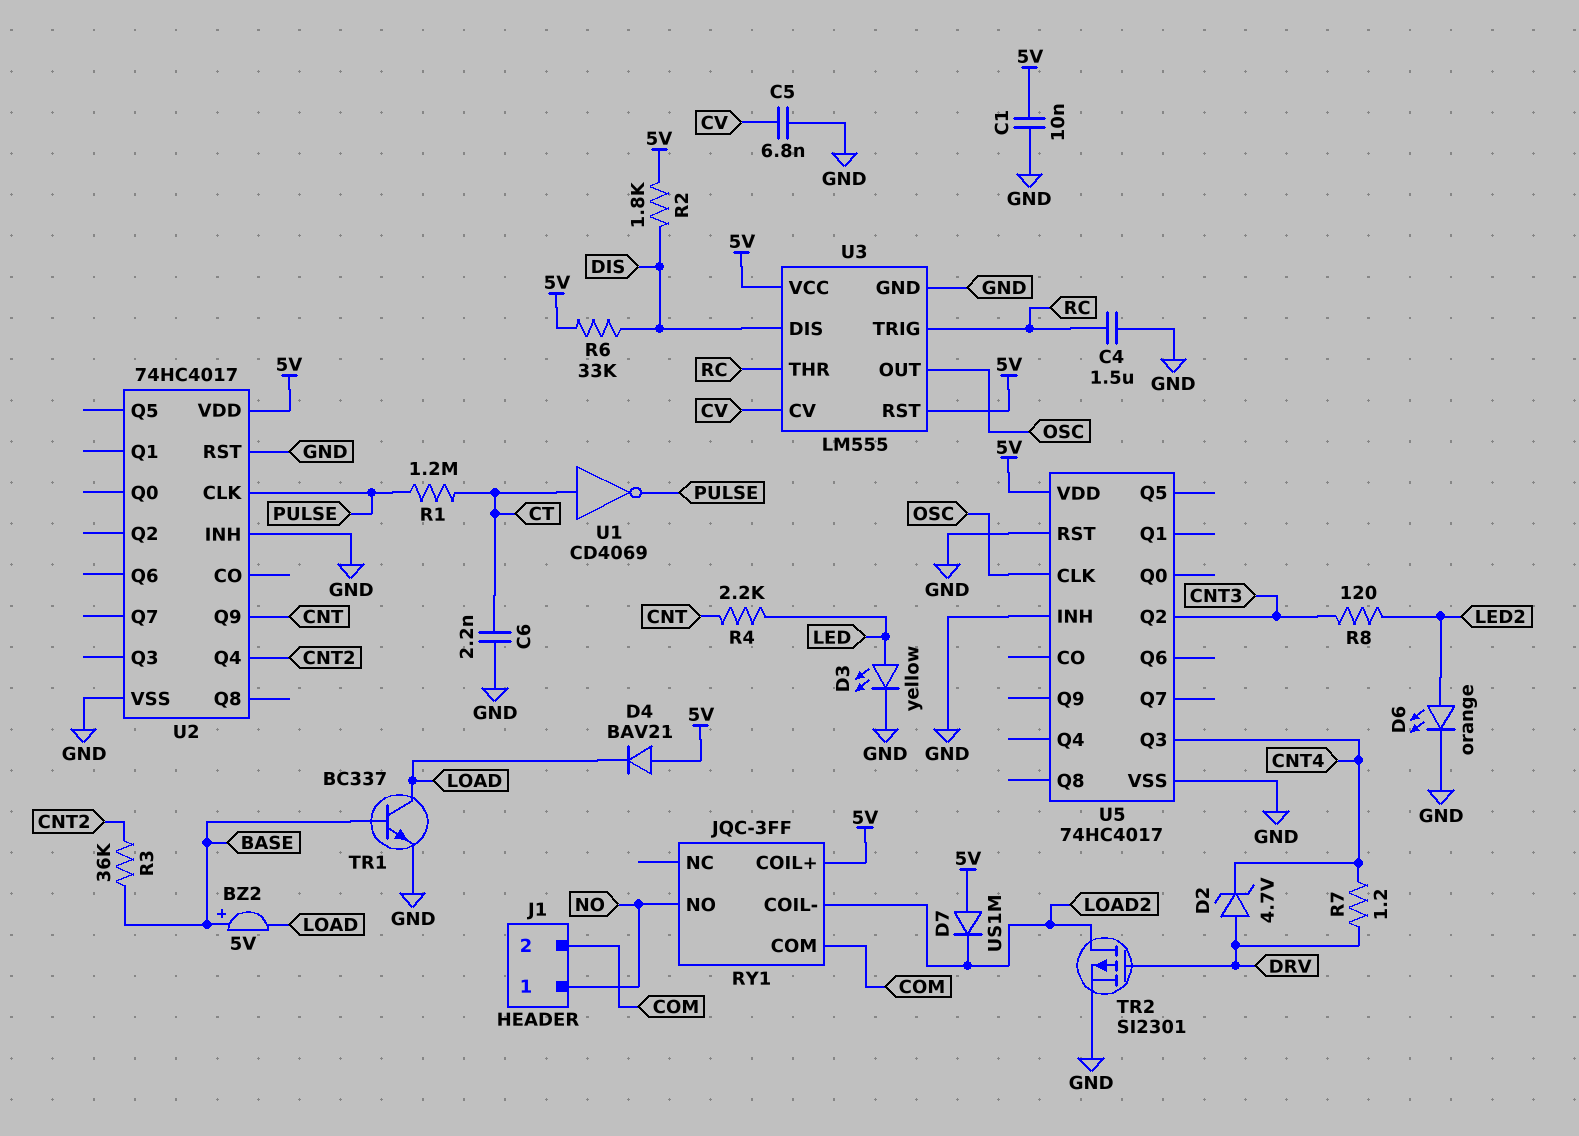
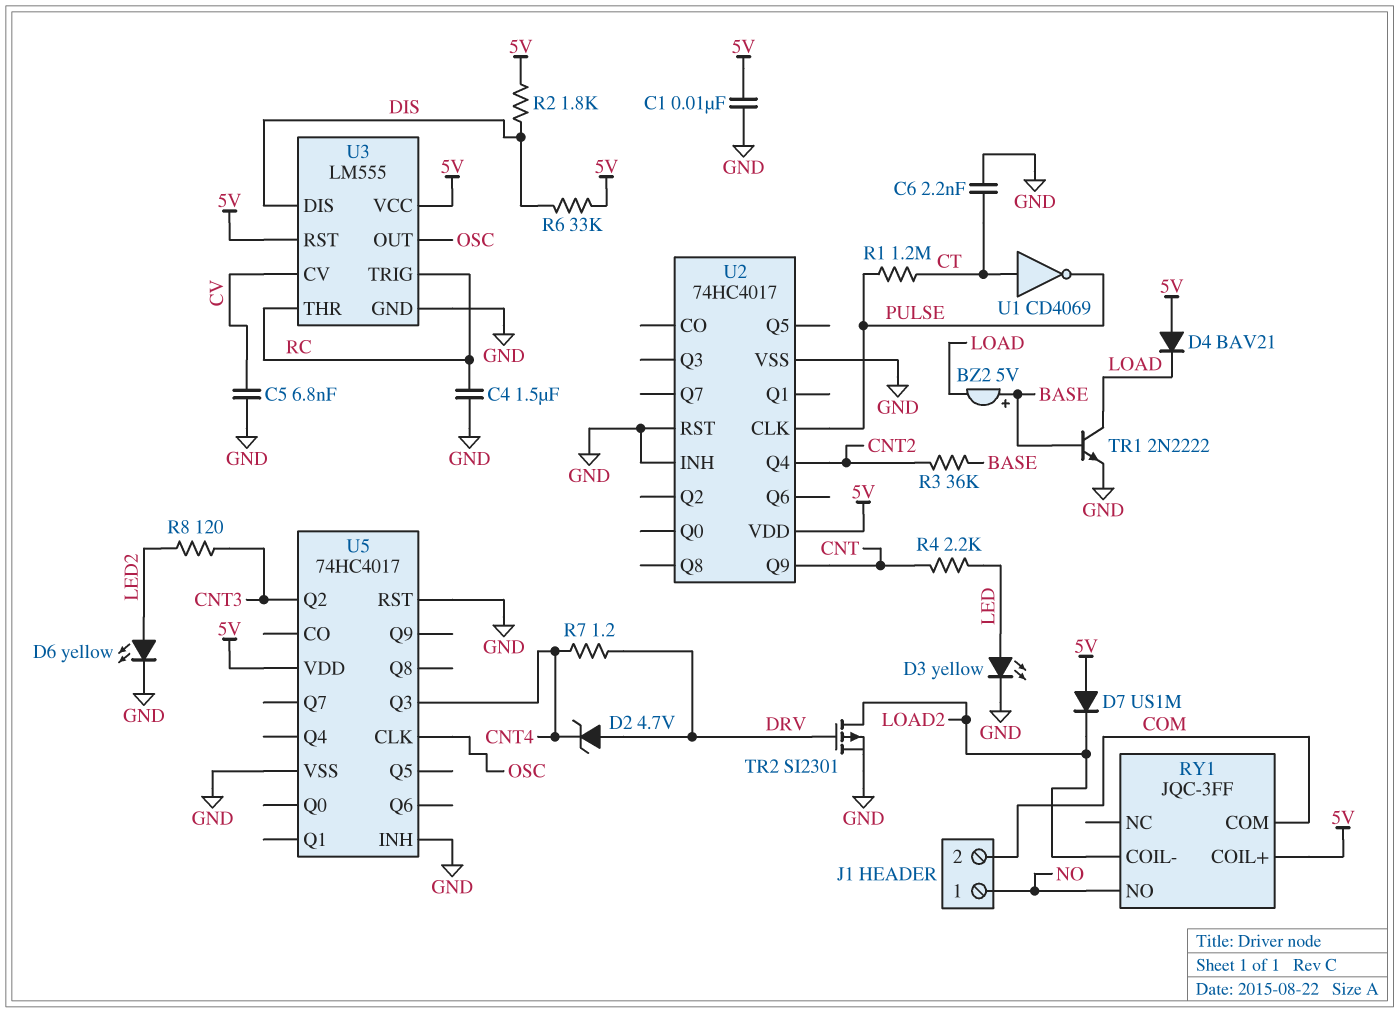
D6: LED orange (A LED2, K GND) -> LED yellow (A LED2, K GND)
TR1: NPN BC337 (B BASE, C LOAD, E GND) -> NPN 2N2222 (B BASE, C LOAD, E GND)

